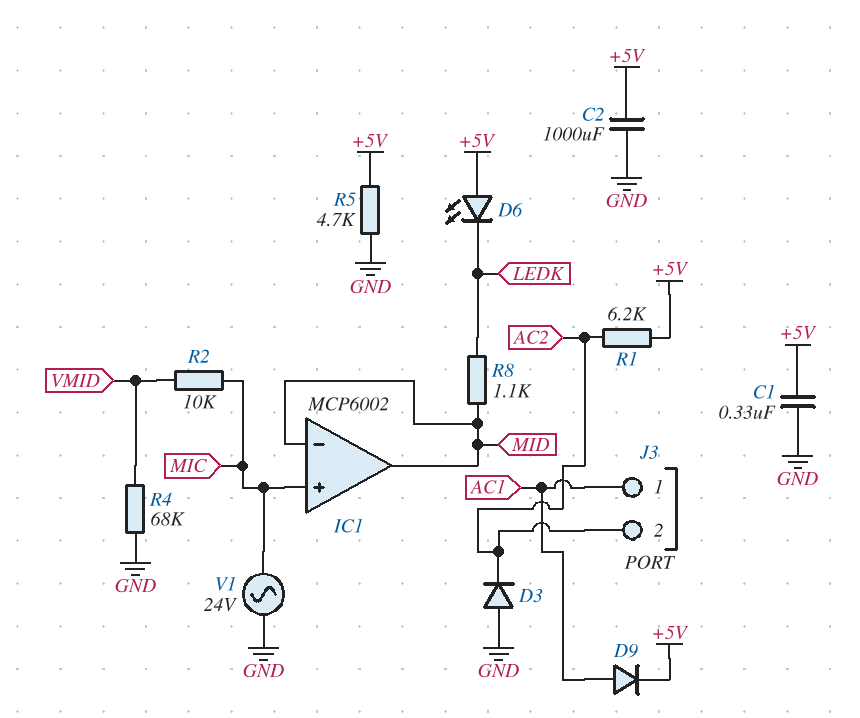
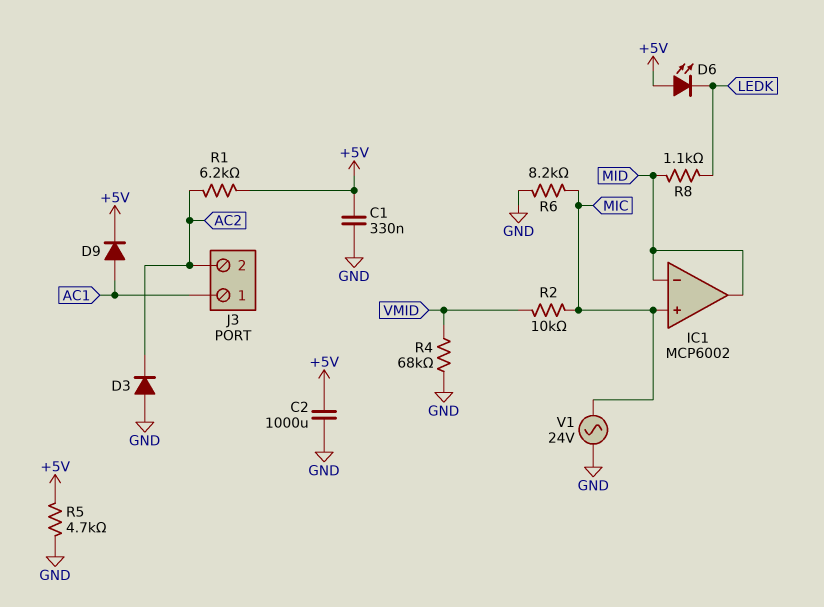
R6: none -> 8.2k (GND, MIC)

